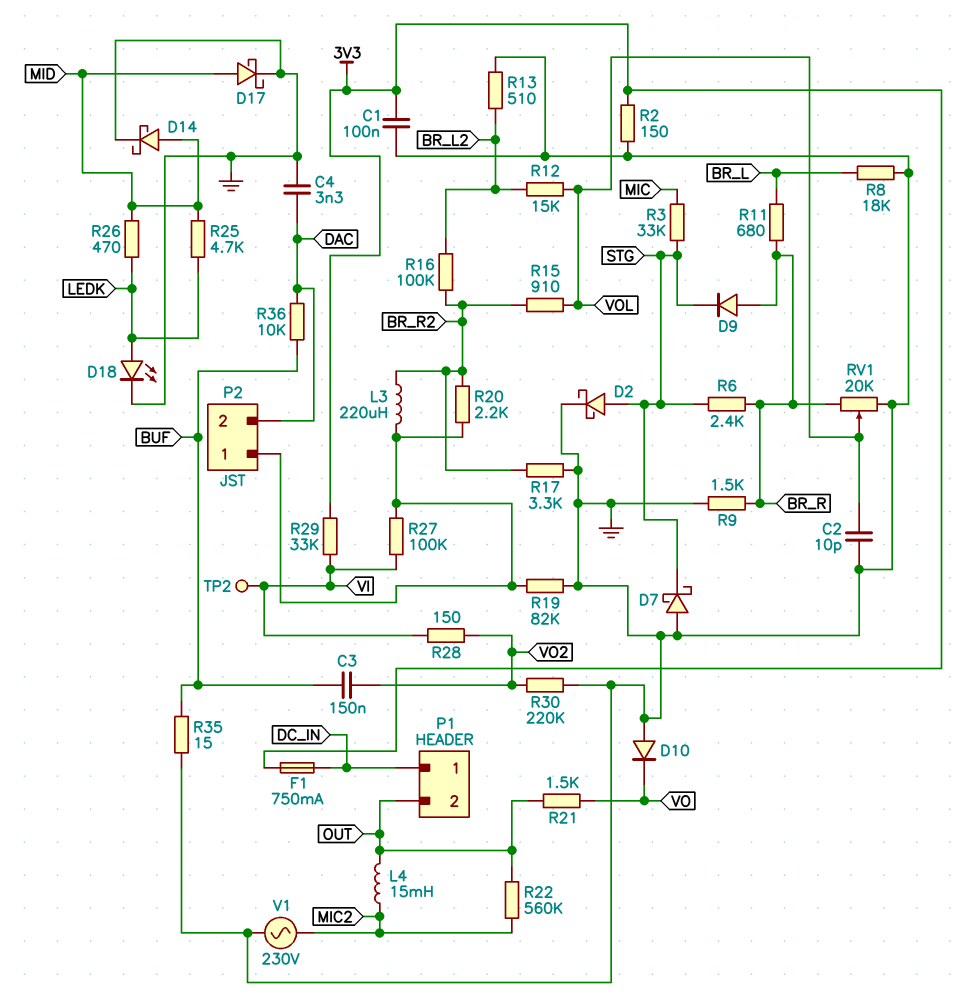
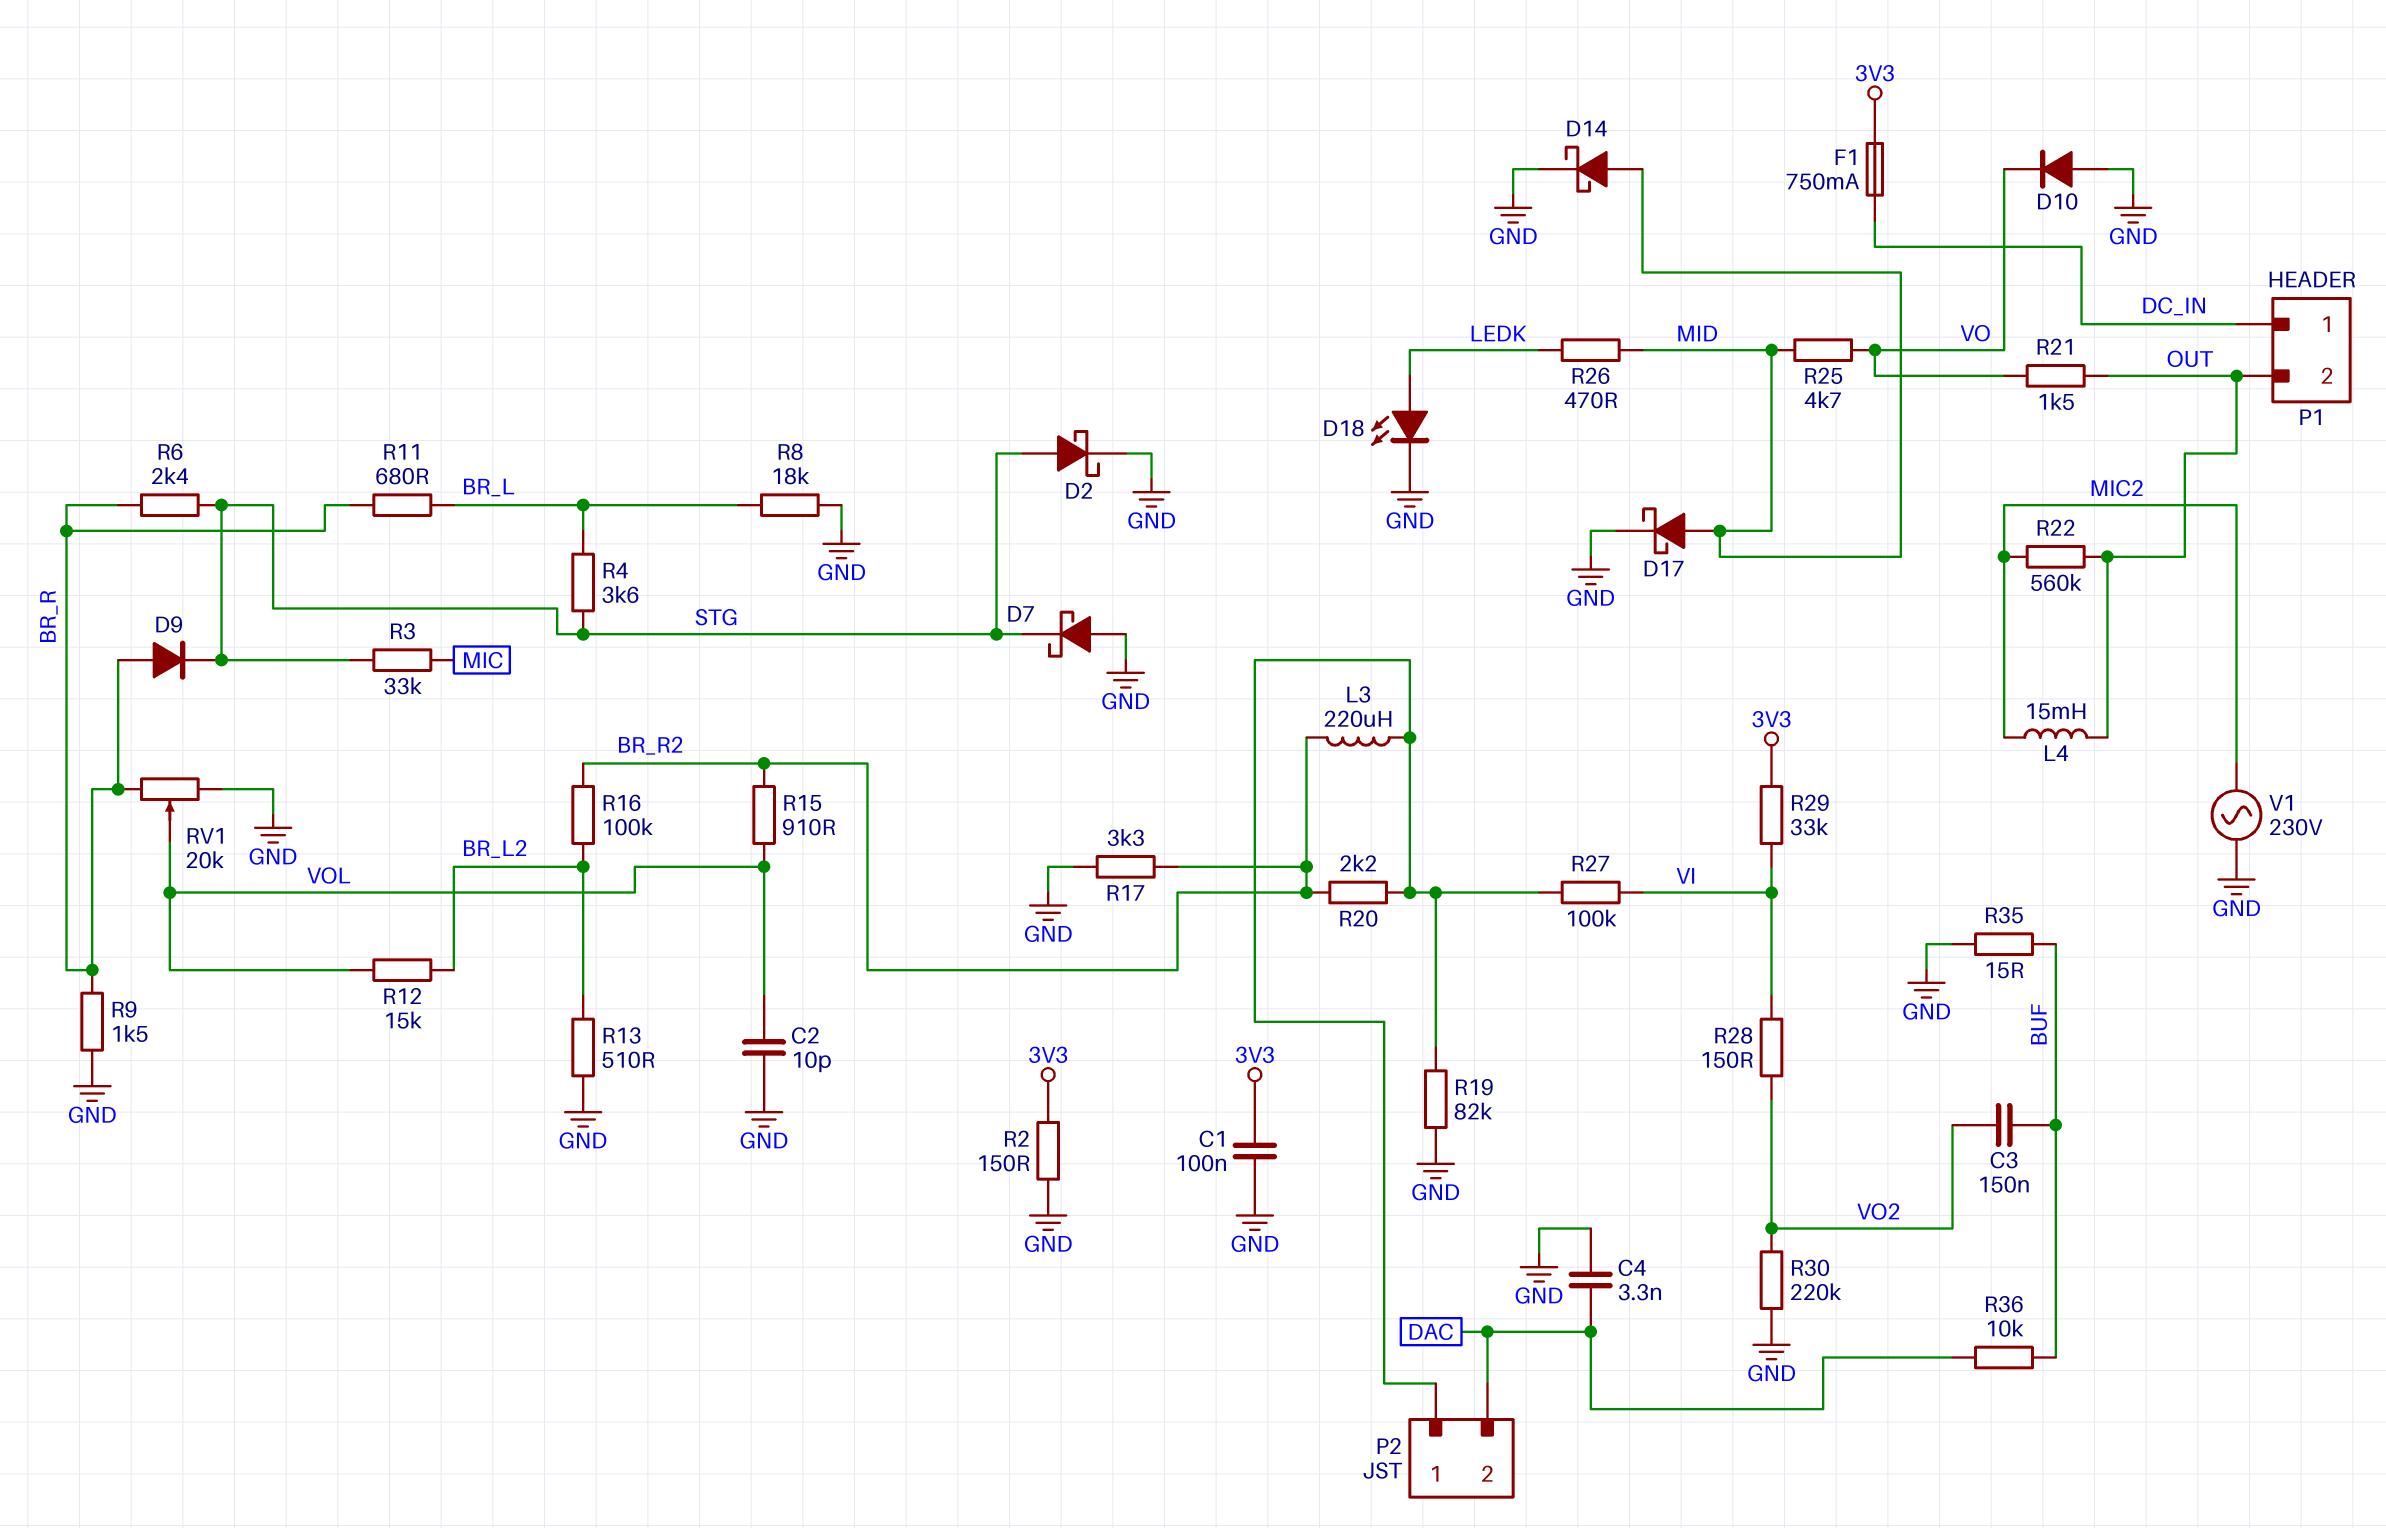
R4: none -> 3.6k (BR_L, STG)
R25: 4.7k (LEDK, MID) -> 4.7k (MID, VO)
TP2: test point (VI) -> none

